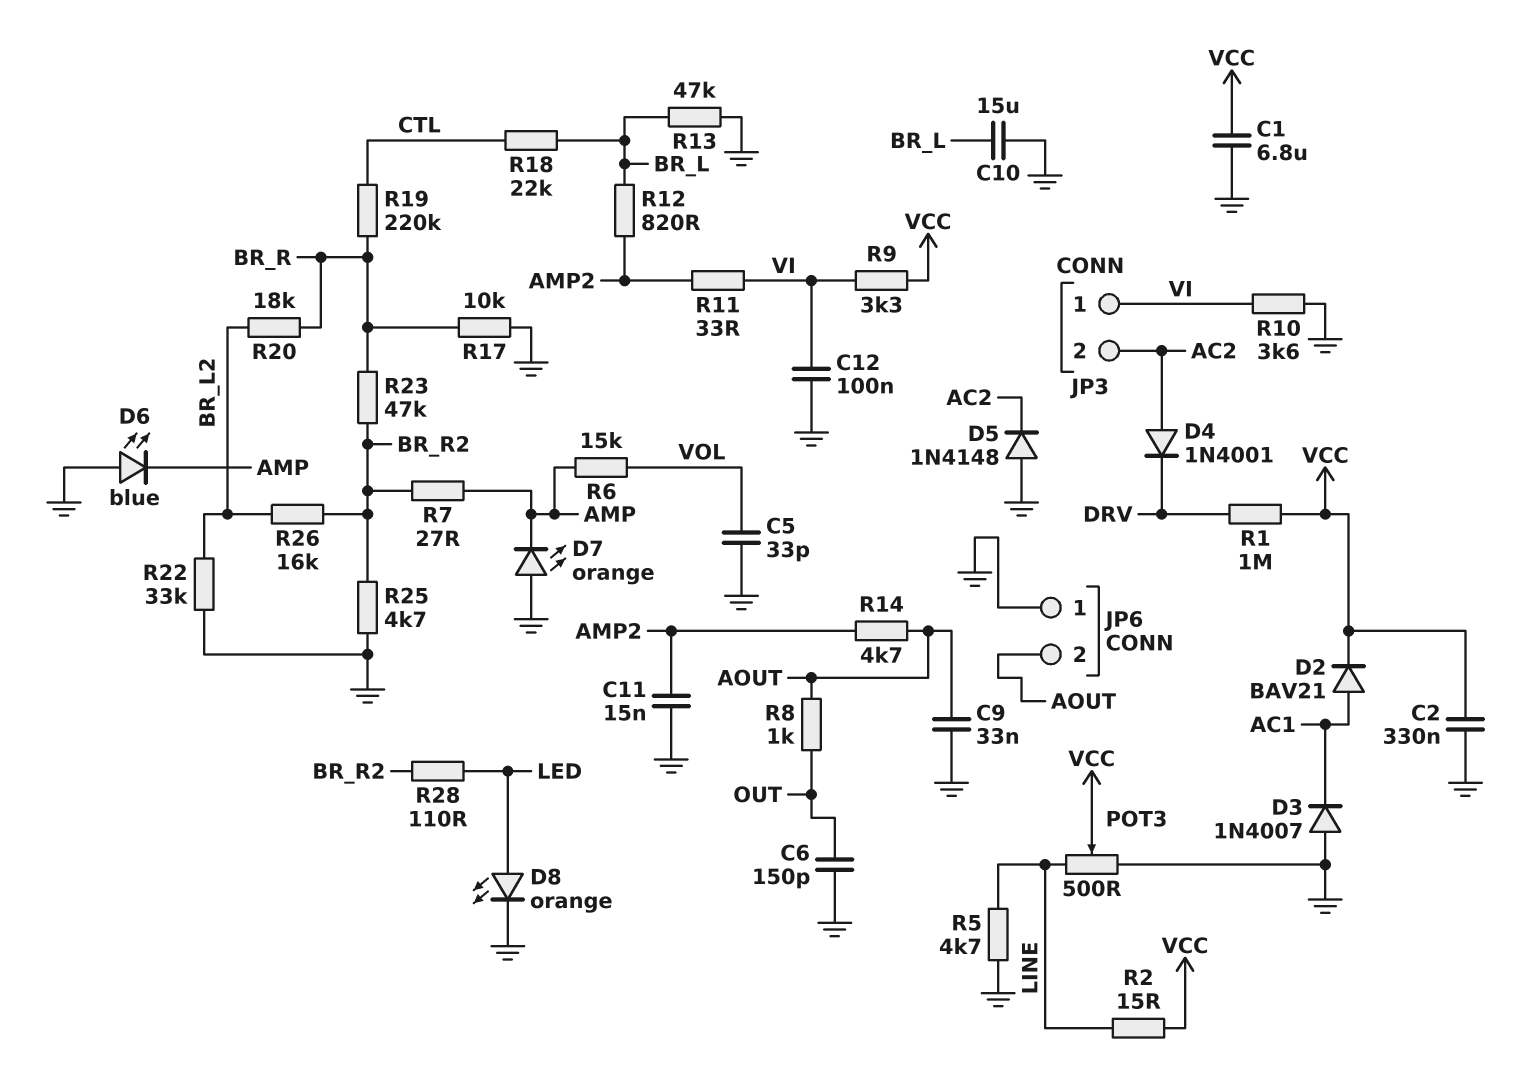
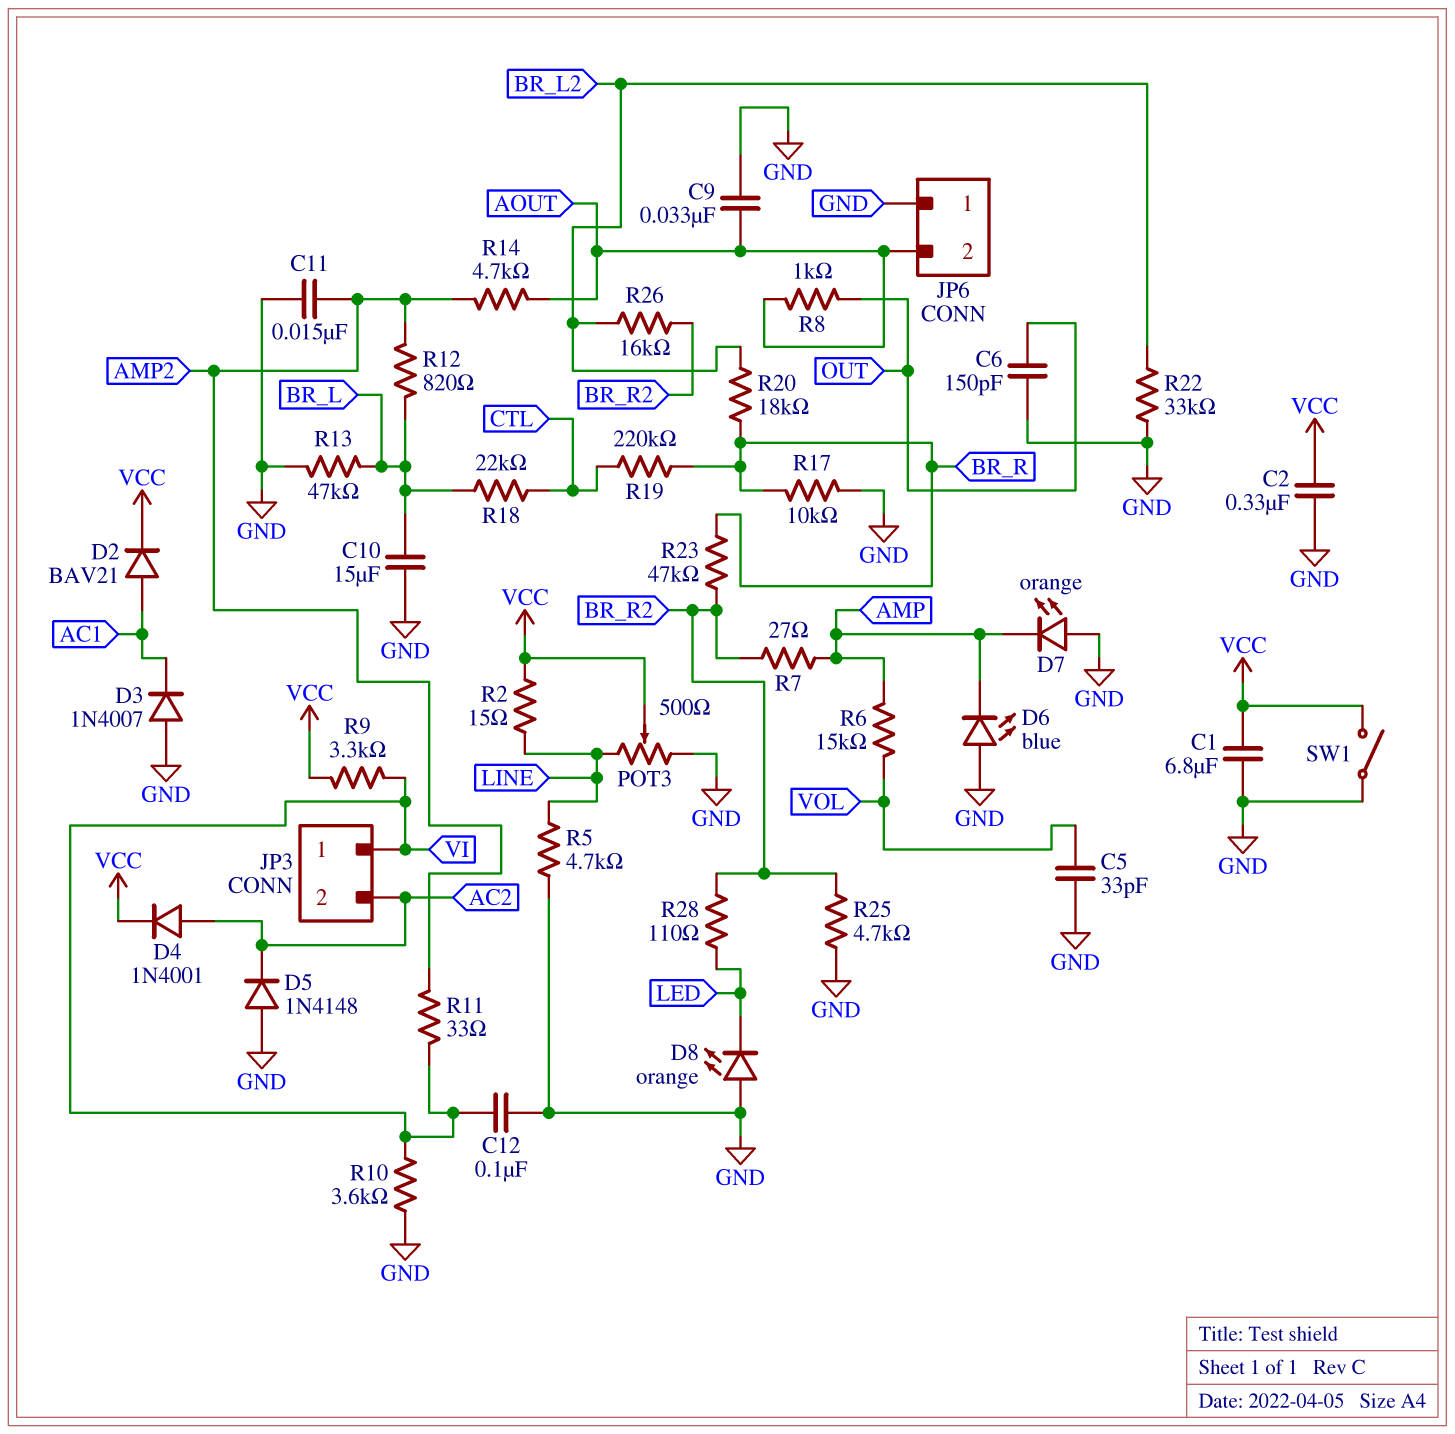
D4: diode 1N4001 (A AC2, K DRV) -> diode 1N4001 (A AC2, K VCC)
D8: LED orange (A LED, K GND) -> LED orange (A GND, K LED)
R1: 1M (DRV, VCC) -> none
SW1: none -> switch (GND, VCC)

